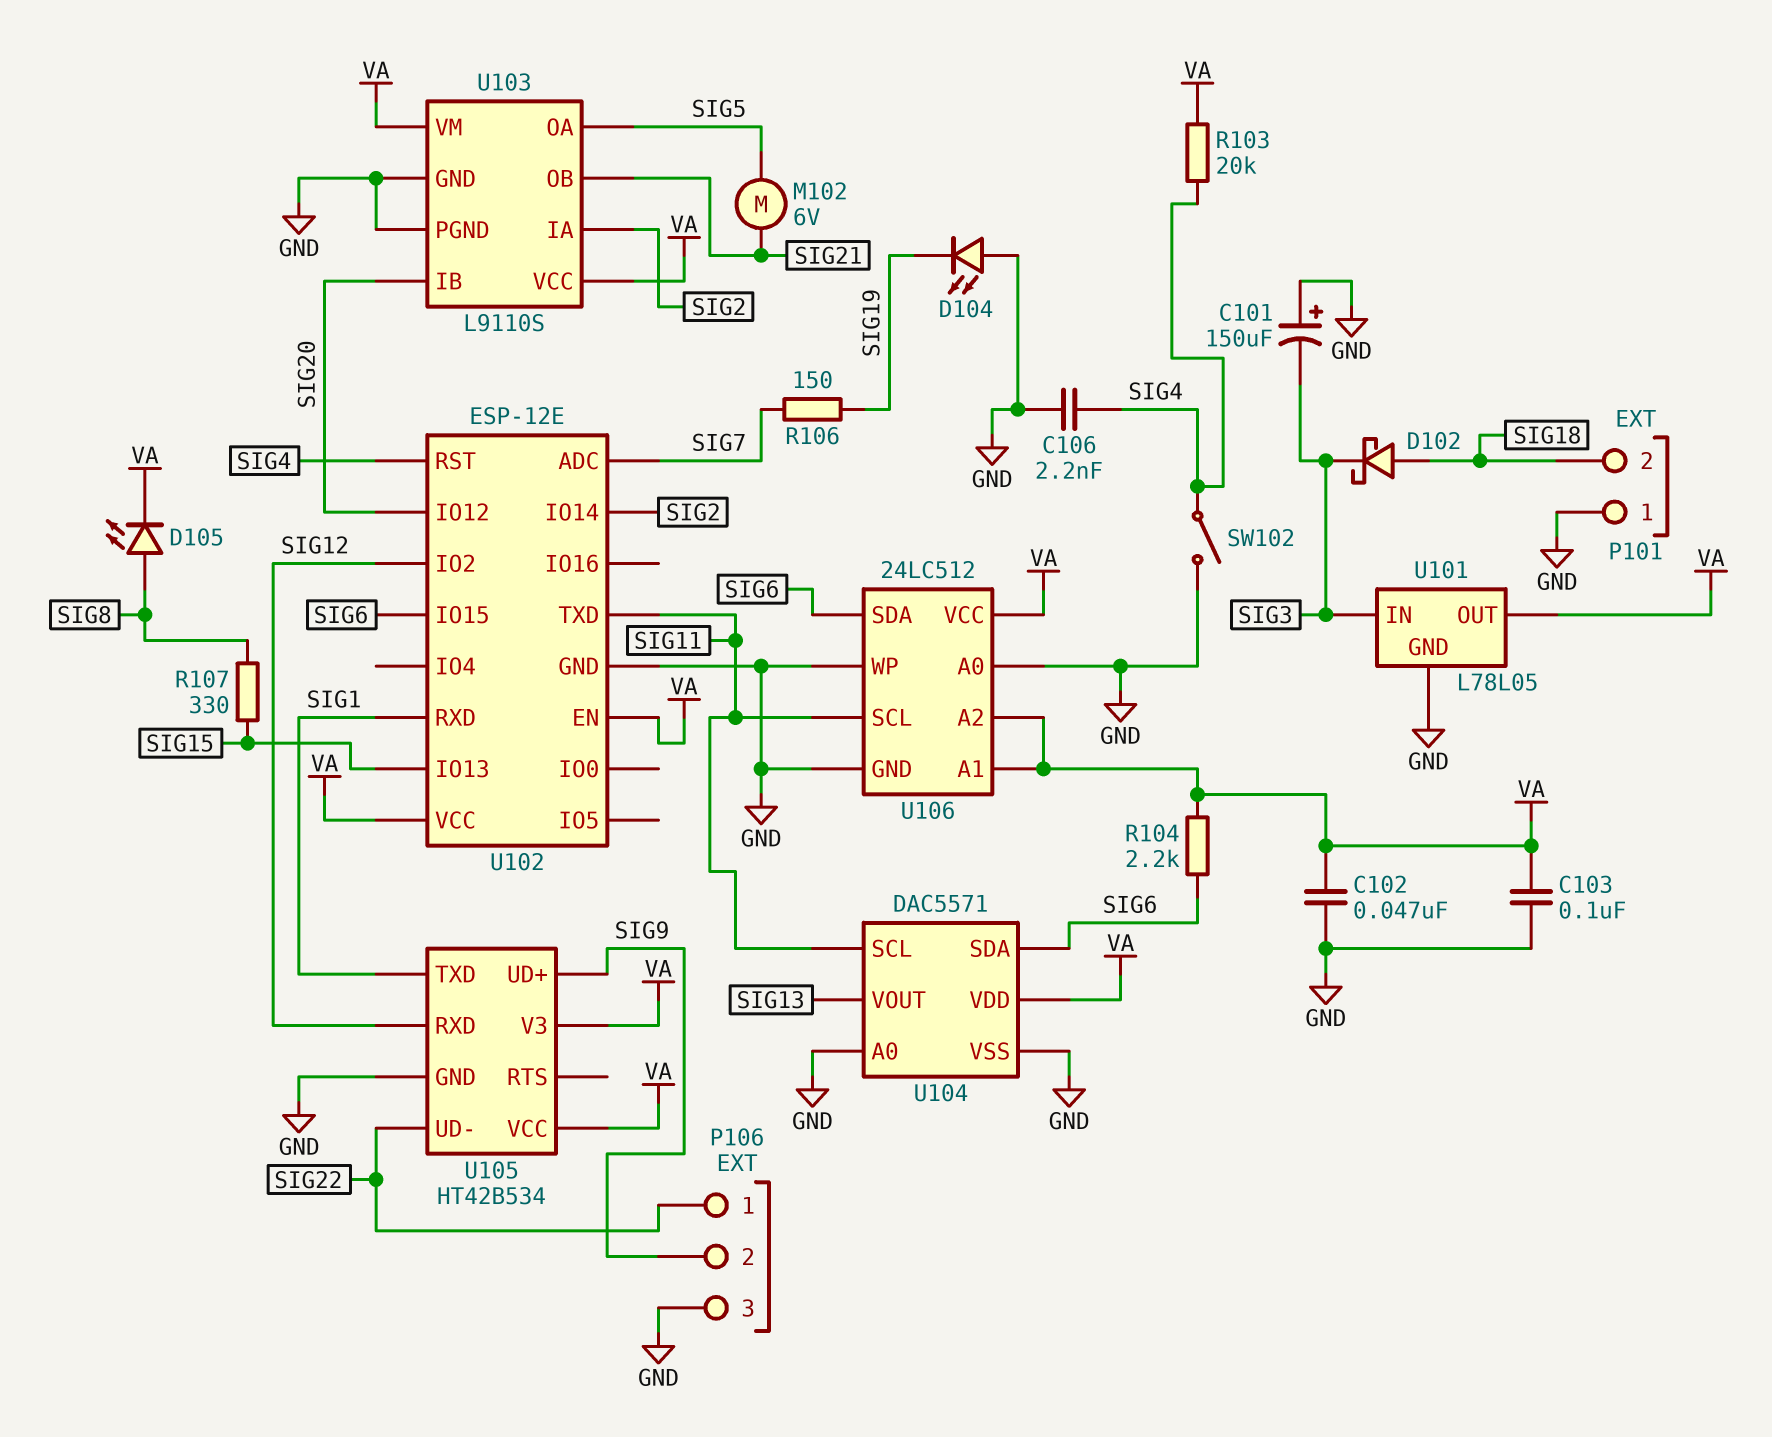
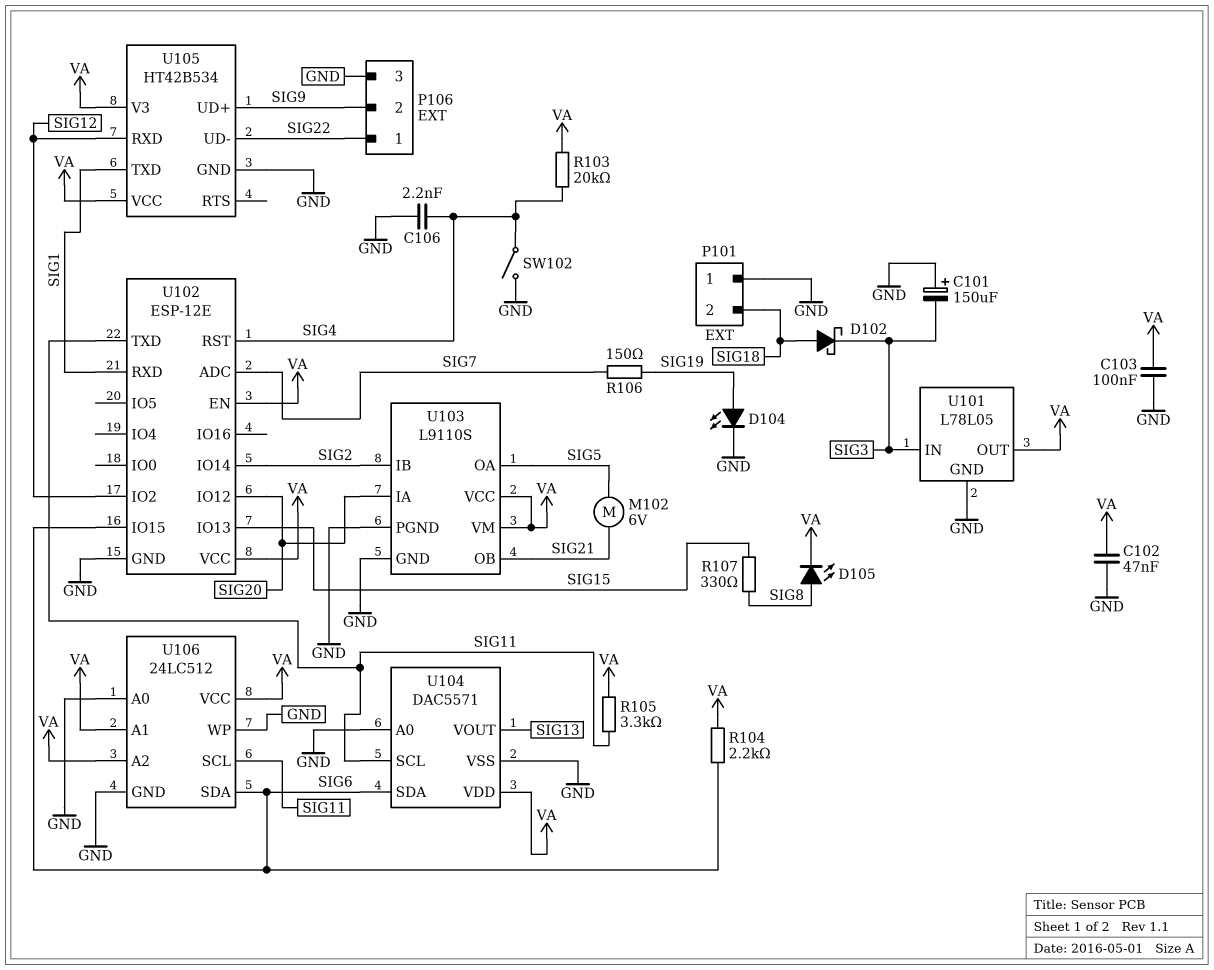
D104: LED (A GND, K SIG19) -> LED (A SIG19, K GND)
R105: none -> 3.3k (SIG11, VA)
U103 pin IA: SIG2 -> SIG20
U103 pin IB: SIG20 -> SIG2

